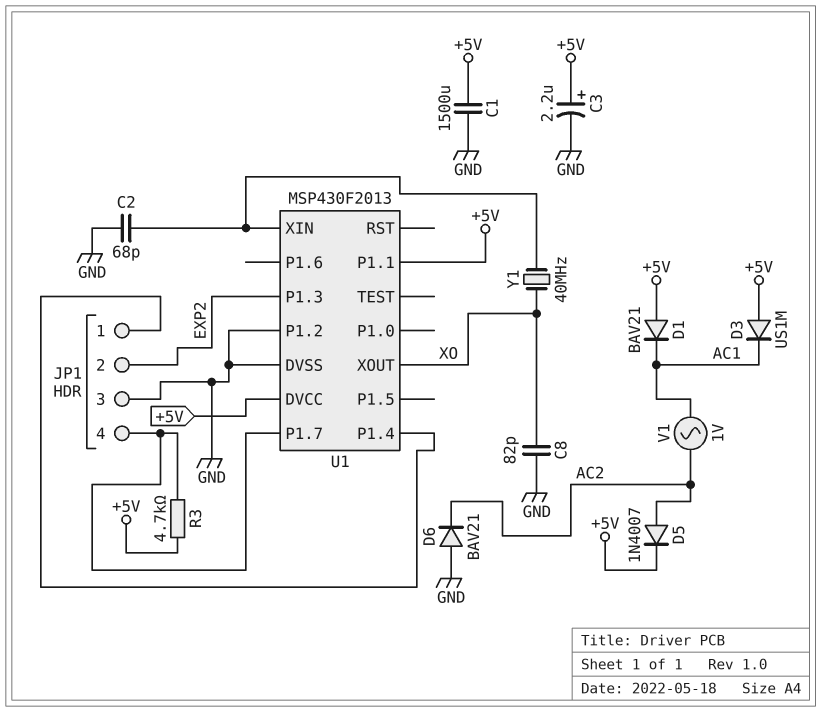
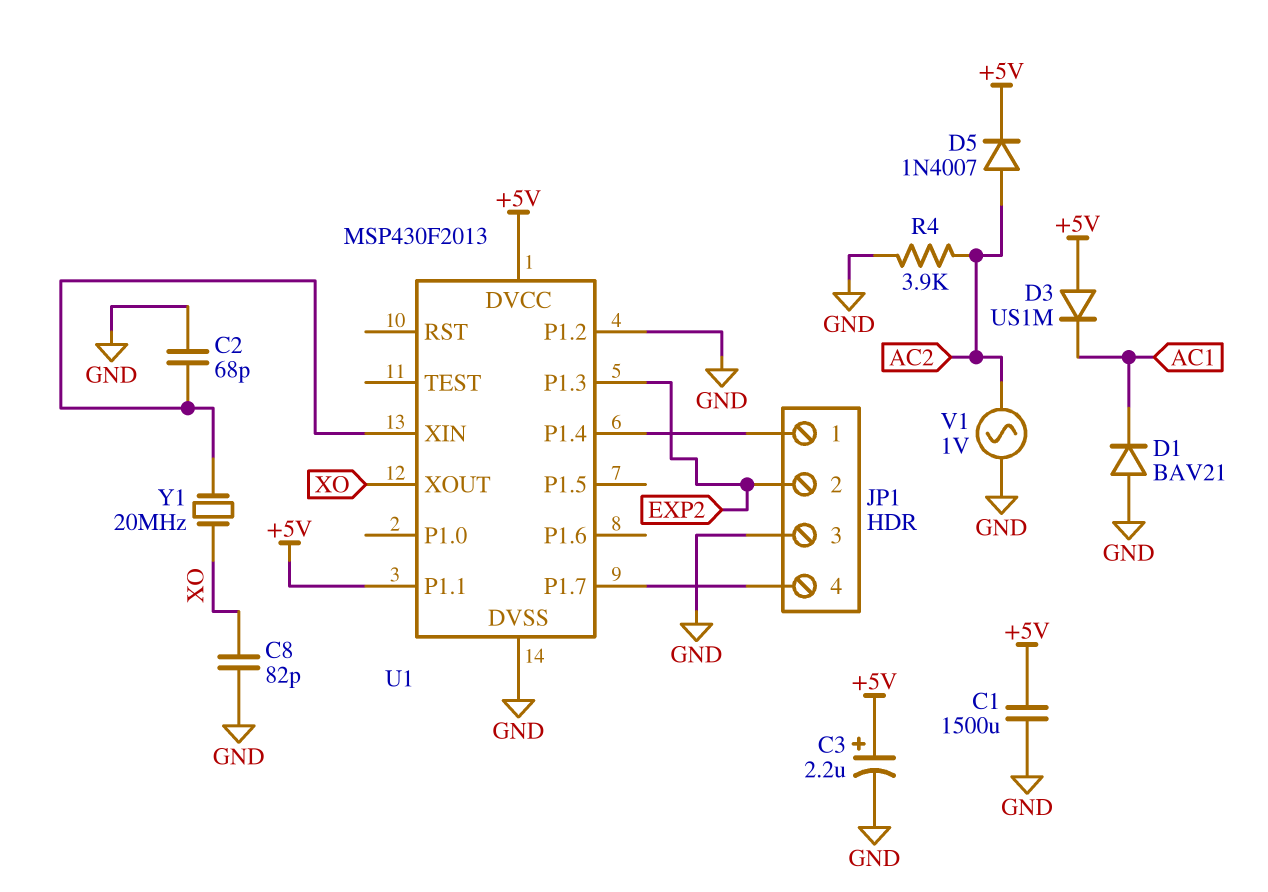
D1: diode BAV21 (A +5V, K AC1) -> diode BAV21 (A GND, K AC1)
D6: diode BAV21 (A GND, K AC2) -> none
R3: 4.7k (+5V, JP1/4) -> none
R4: none -> 3.9k (AC2, GND)
V1: AC 1V (AC1, AC2) -> AC 1V (AC2, GND)
Y1: 40MHz (U1/XIN, XO) -> 20MHz (U1/XIN, XO)

